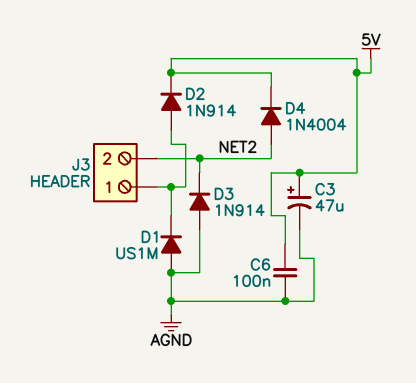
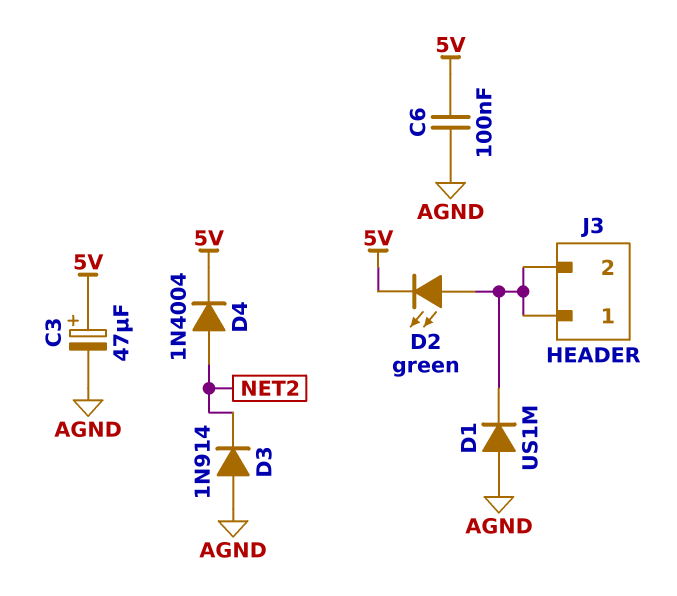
D2: diode 1N914 (A J3/1, K 5V) -> LED green (A J3/1, K 5V)
J3 pin 2: NET2 -> J3/1

